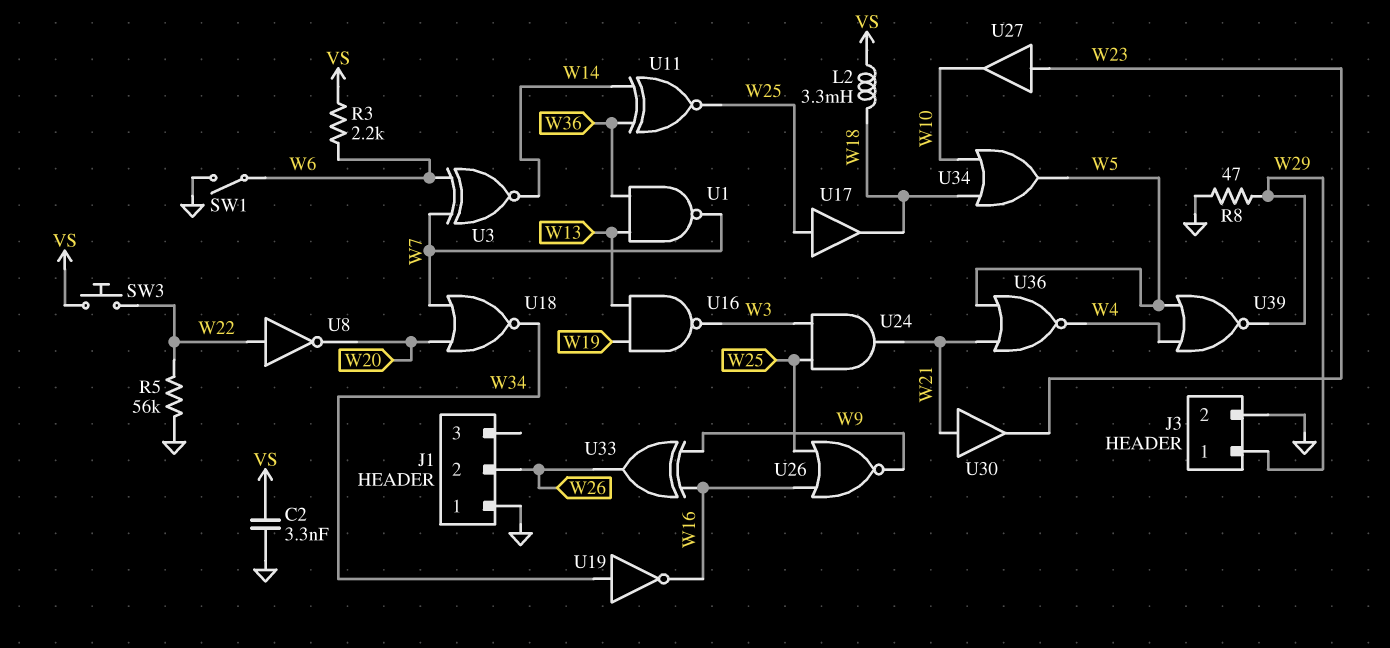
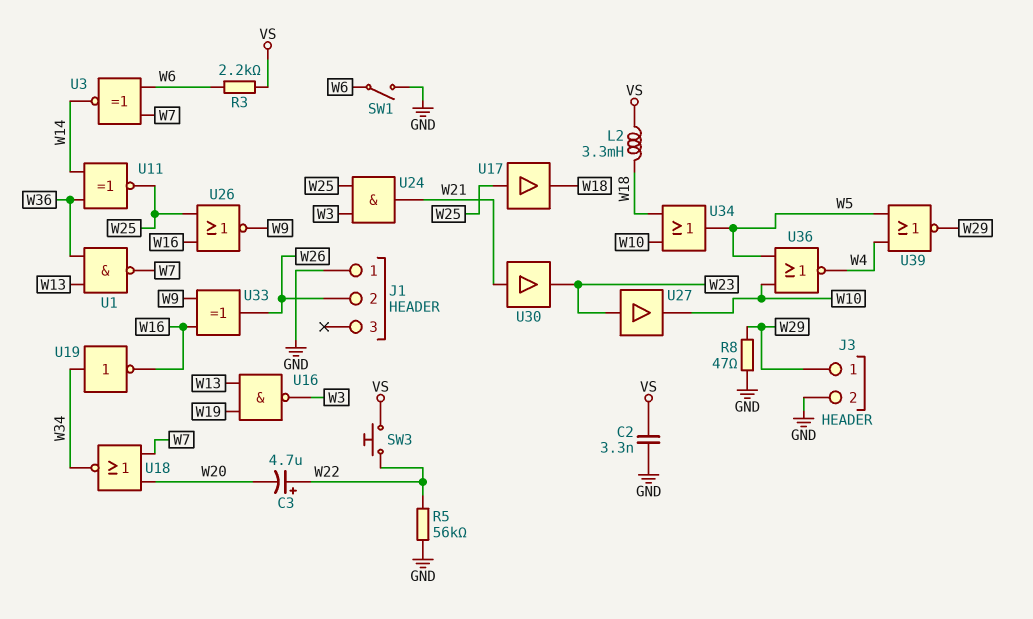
C3: none -> 4.7uF (plus W22, minus W20)
U8: NOT (in W22, out W20) -> none
U36: NOR (in W5, in W21, out W4) -> NOR (in W5, in W10, out W4)

